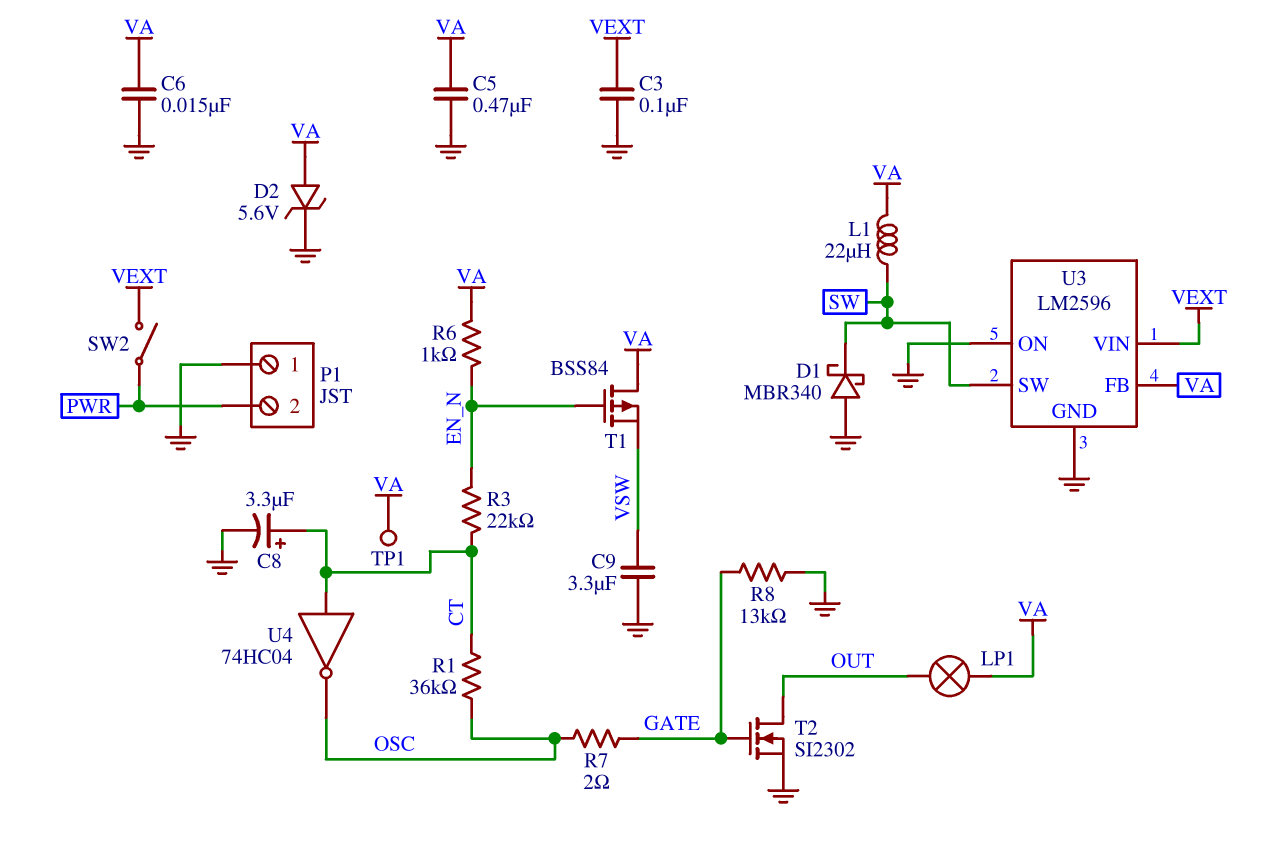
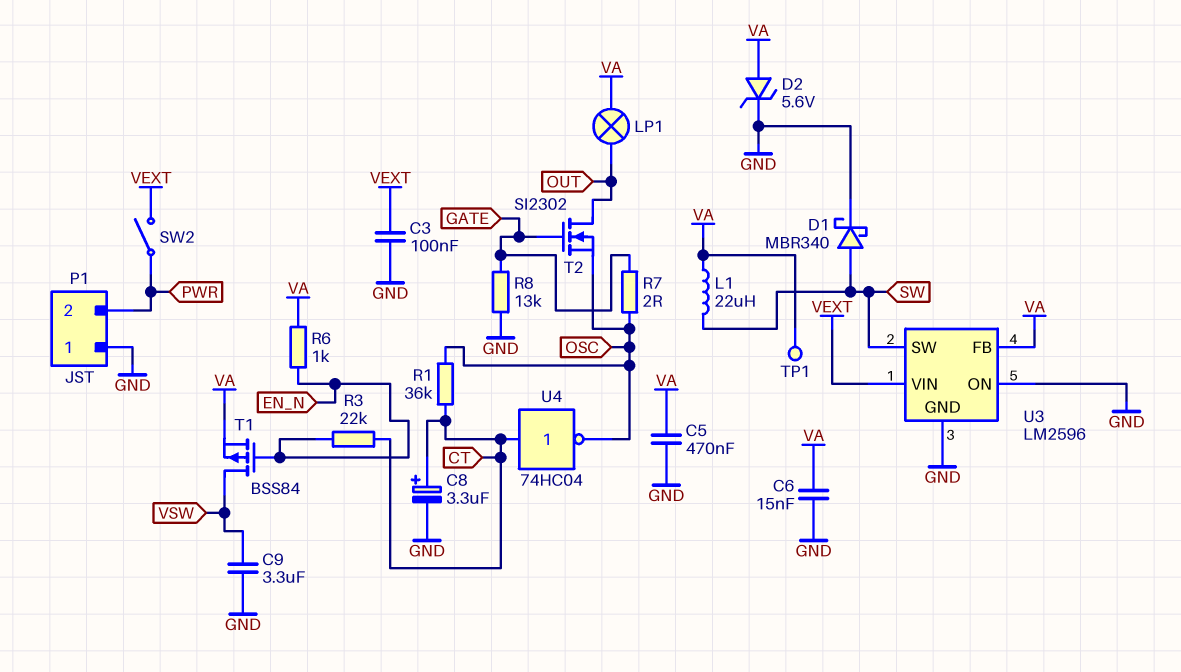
D1: schottky MBR340 (A GND, K SW) -> schottky MBR340 (A SW, K GND)
T1: PMOS BSS84 (G EN_N, D VA, S VSW) -> PMOS BSS84 (G EN_N, D VSW, S VA)
T2: NMOS SI2302 (G GATE, D OUT, S GND) -> NMOS SI2302 (G GATE, D OUT, S OSC)

